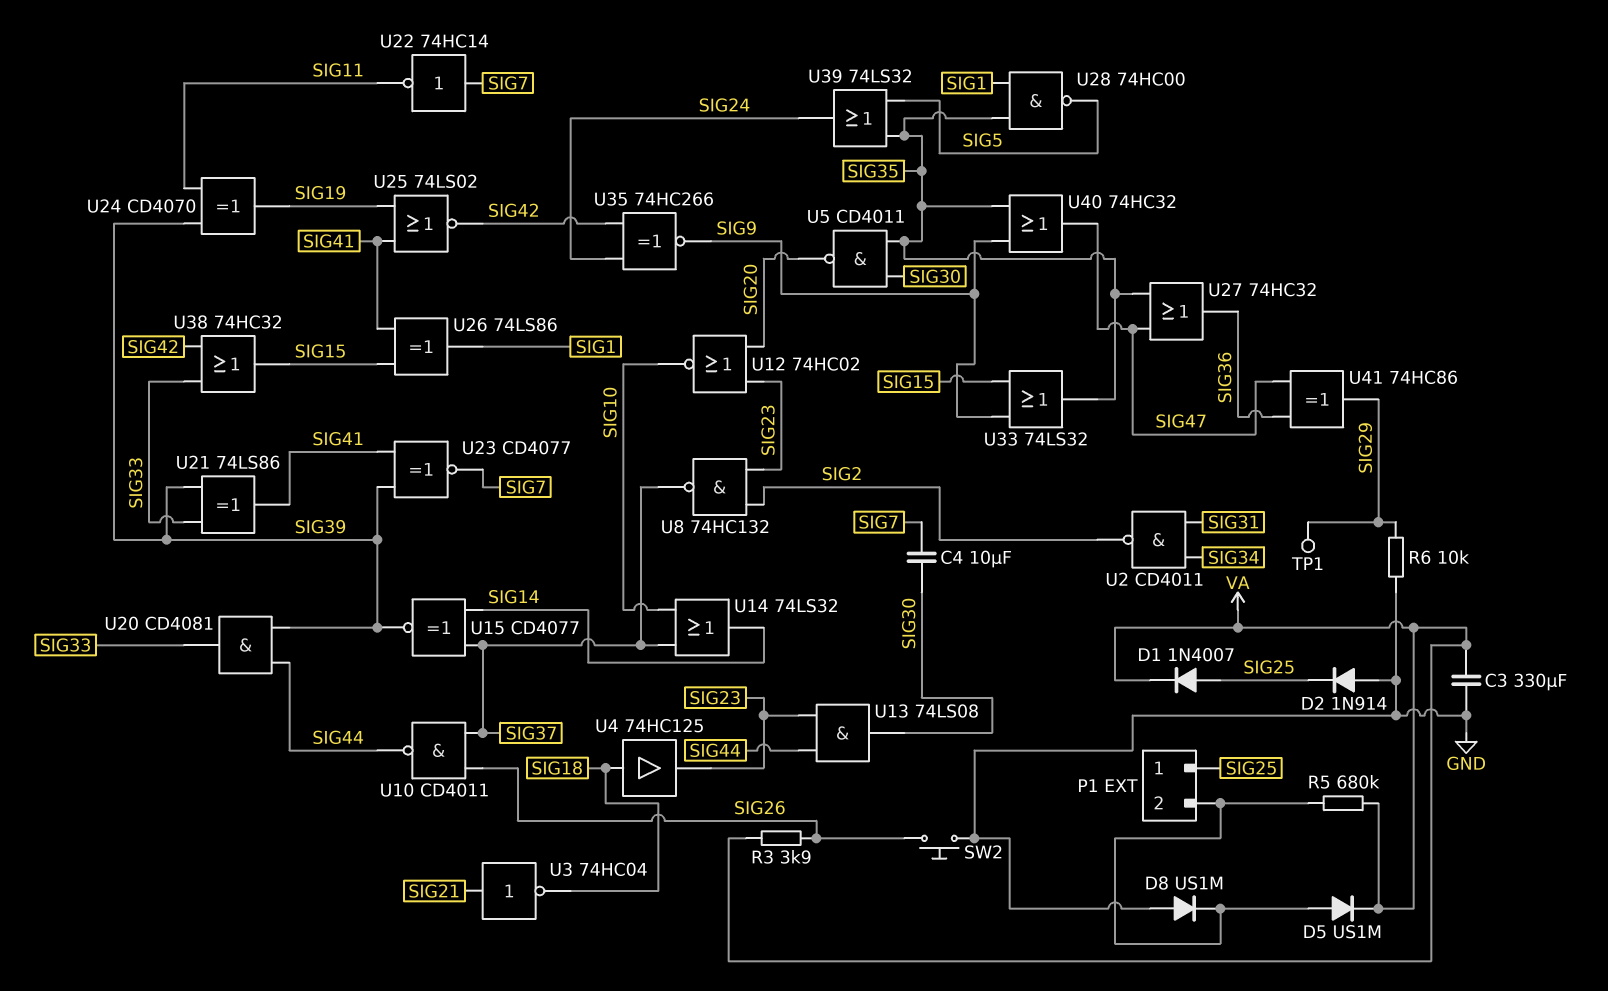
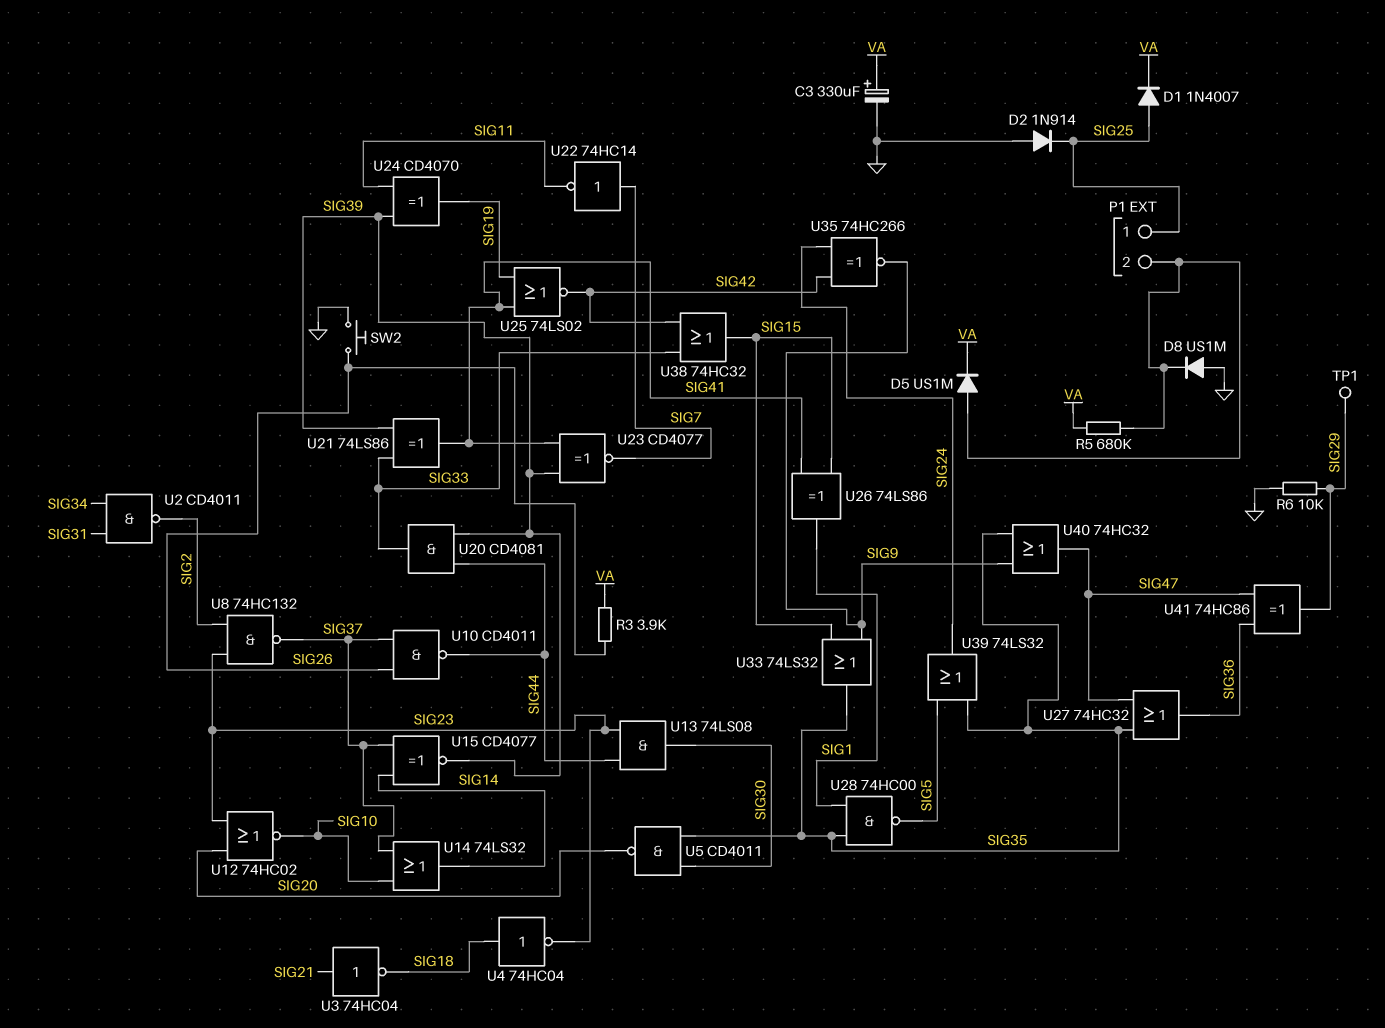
C3: 330uF (GND, VA) -> 330uF (plus VA, minus GND)
C4: 10uF (SIG7, SIG30) -> none
U4: buffer 74HC125 (in SIG18, out SIG23) -> NOT 74HC04 (in SIG18, out SIG23)

